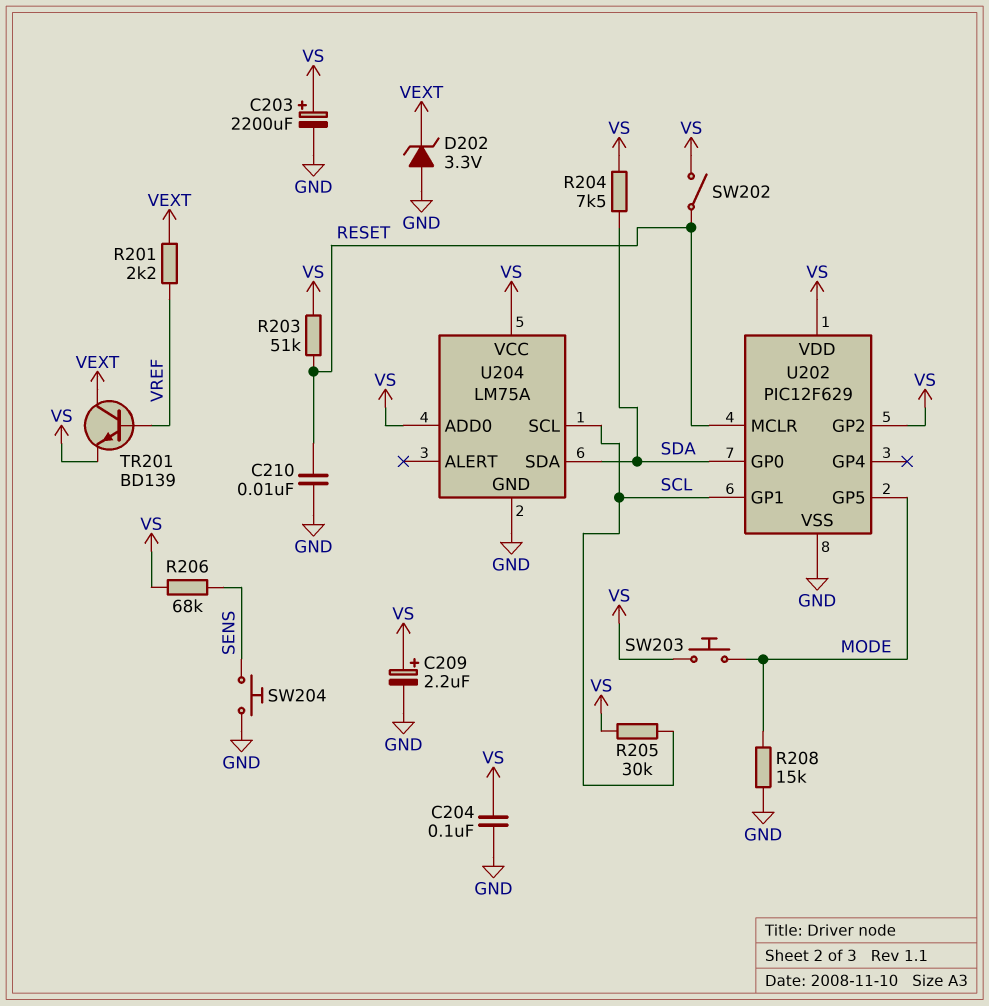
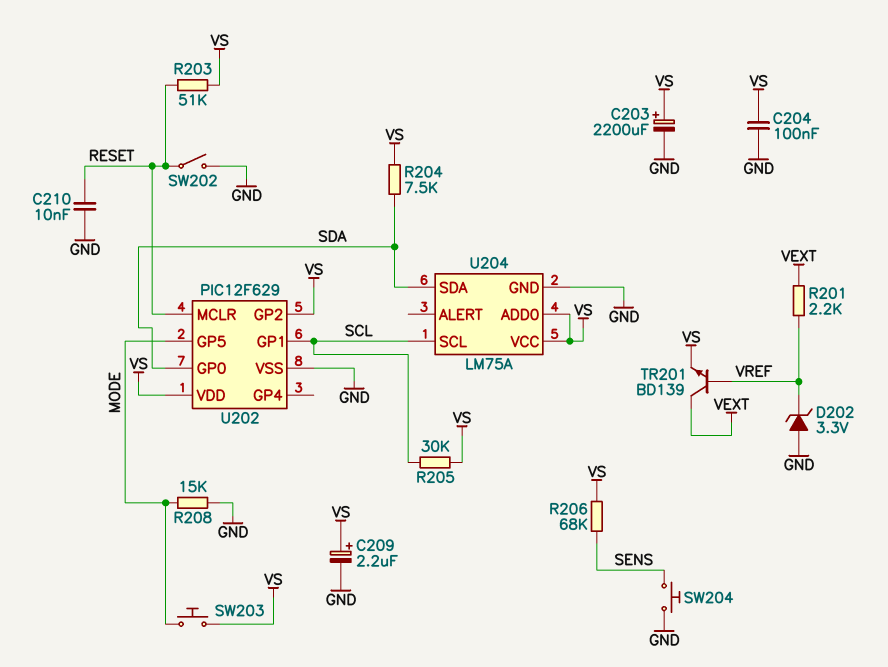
D202: zener 3.3V (A GND, K VEXT) -> zener 3.3V (A GND, K VREF)
SW202: switch (RESET, VS) -> switch (GND, RESET)

